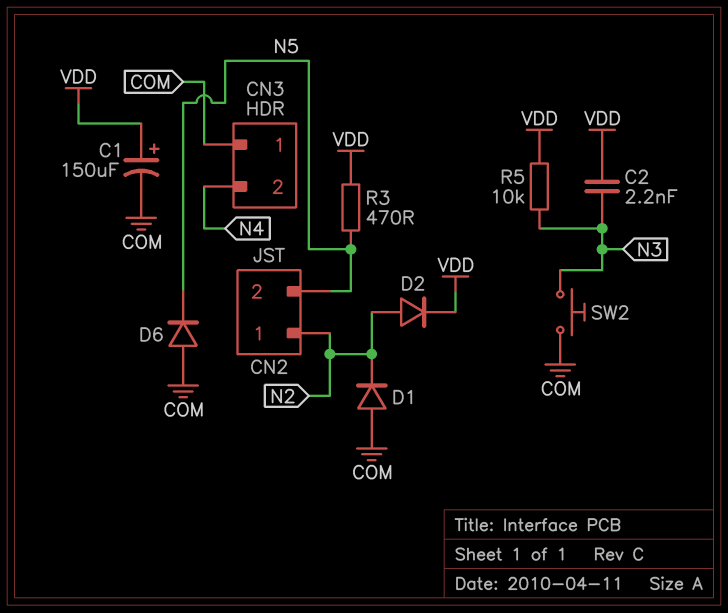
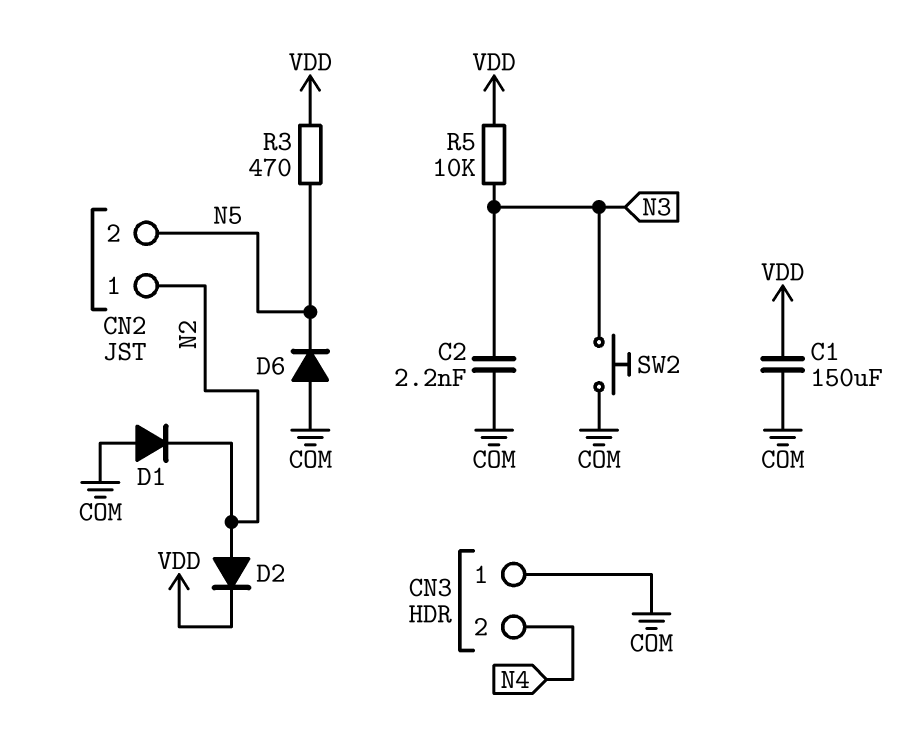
C1: 150uF (plus VDD, minus COM) -> 150uF (COM, VDD)
C2: 2.2nF (N3, VDD) -> 2.2nF (COM, N3)

